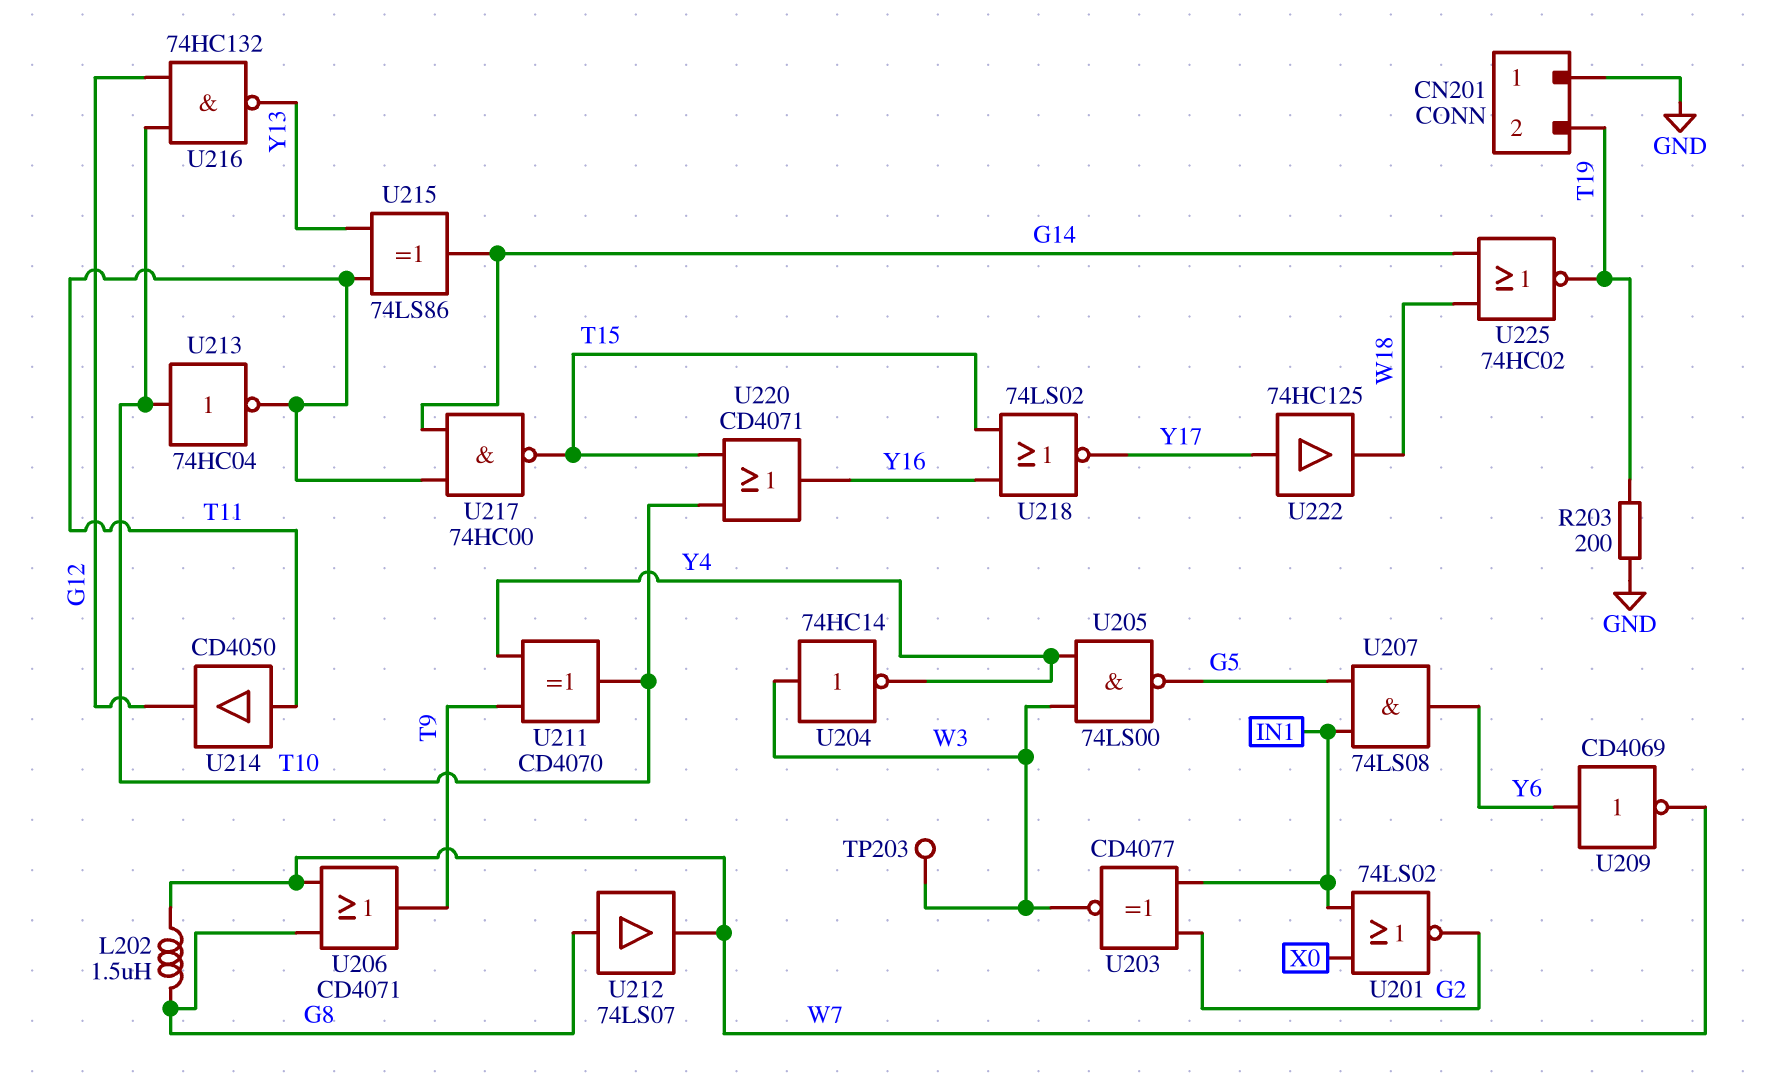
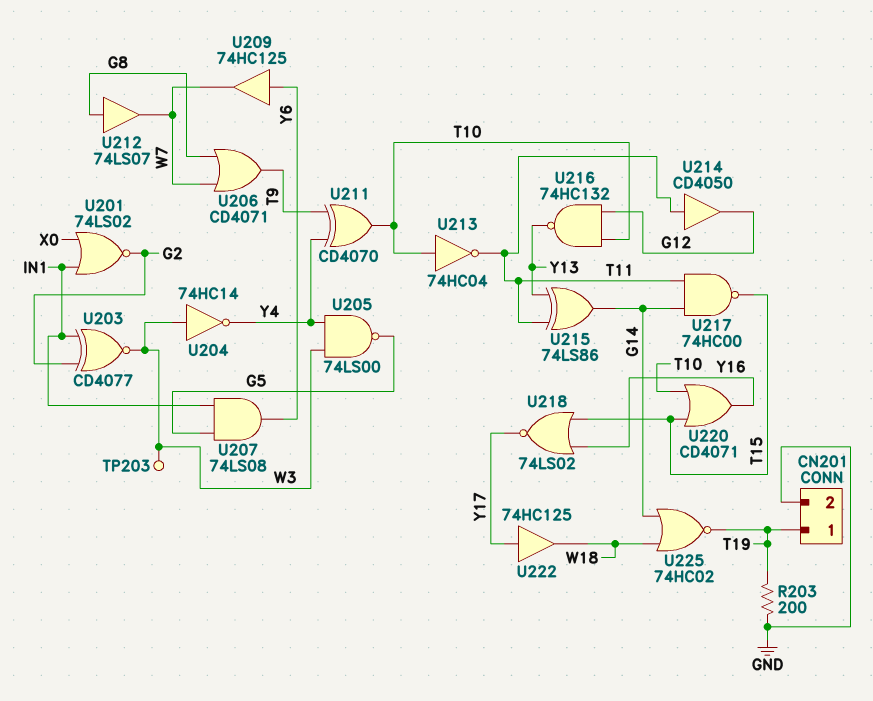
CN201 pin 1: GND -> T19
CN201 pin 2: T19 -> GND
L202: 1.5uH (G8, W7) -> none
U209: NOT CD4069 (in Y6, out W7) -> buffer 74HC125 (in Y6, out W7)

